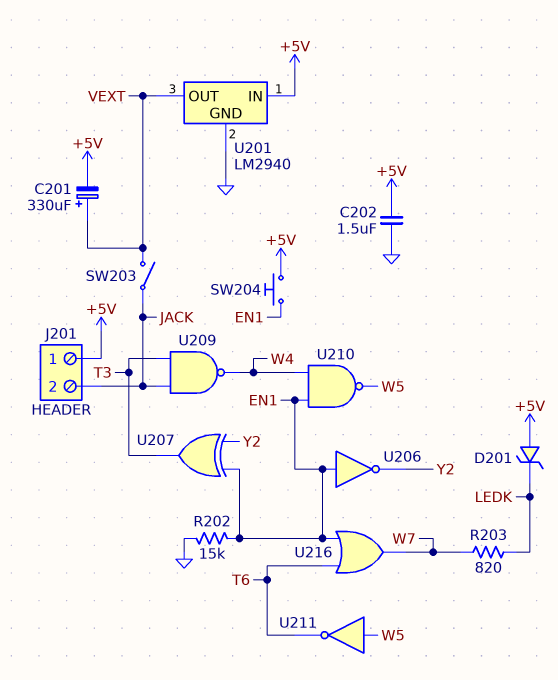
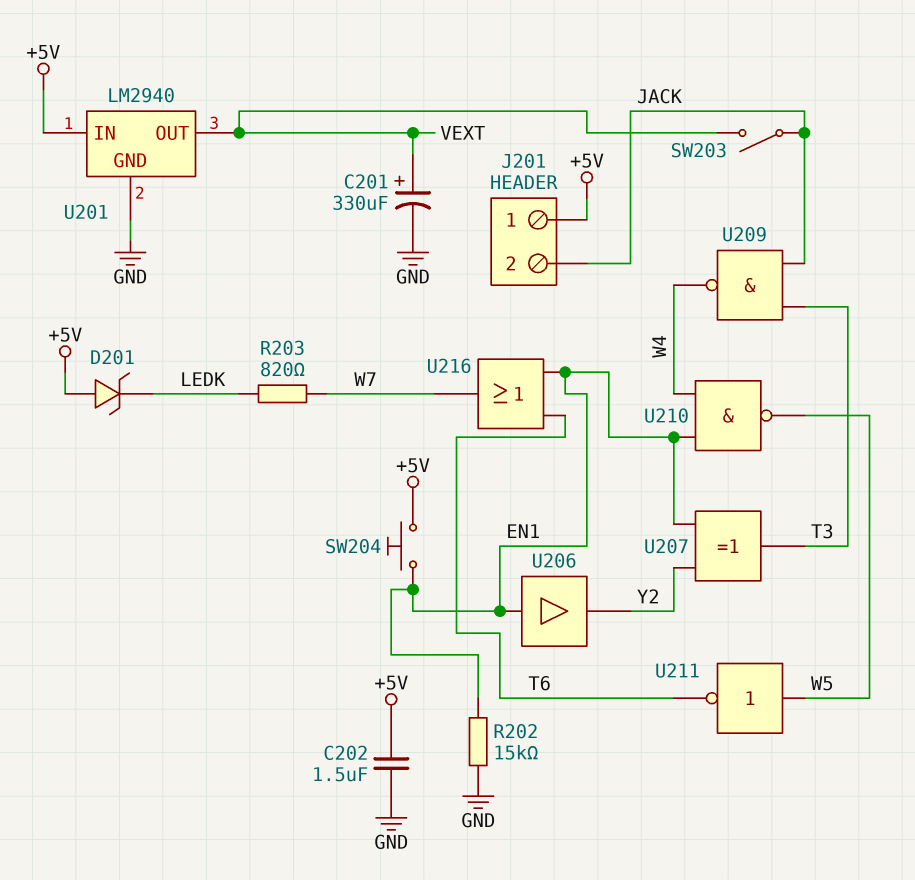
C201: 330uF (plus VEXT, minus +5V) -> 330uF (plus VEXT, minus GND)
U206: NOT (in EN1, out Y2) -> buffer (in EN1, out Y2)

